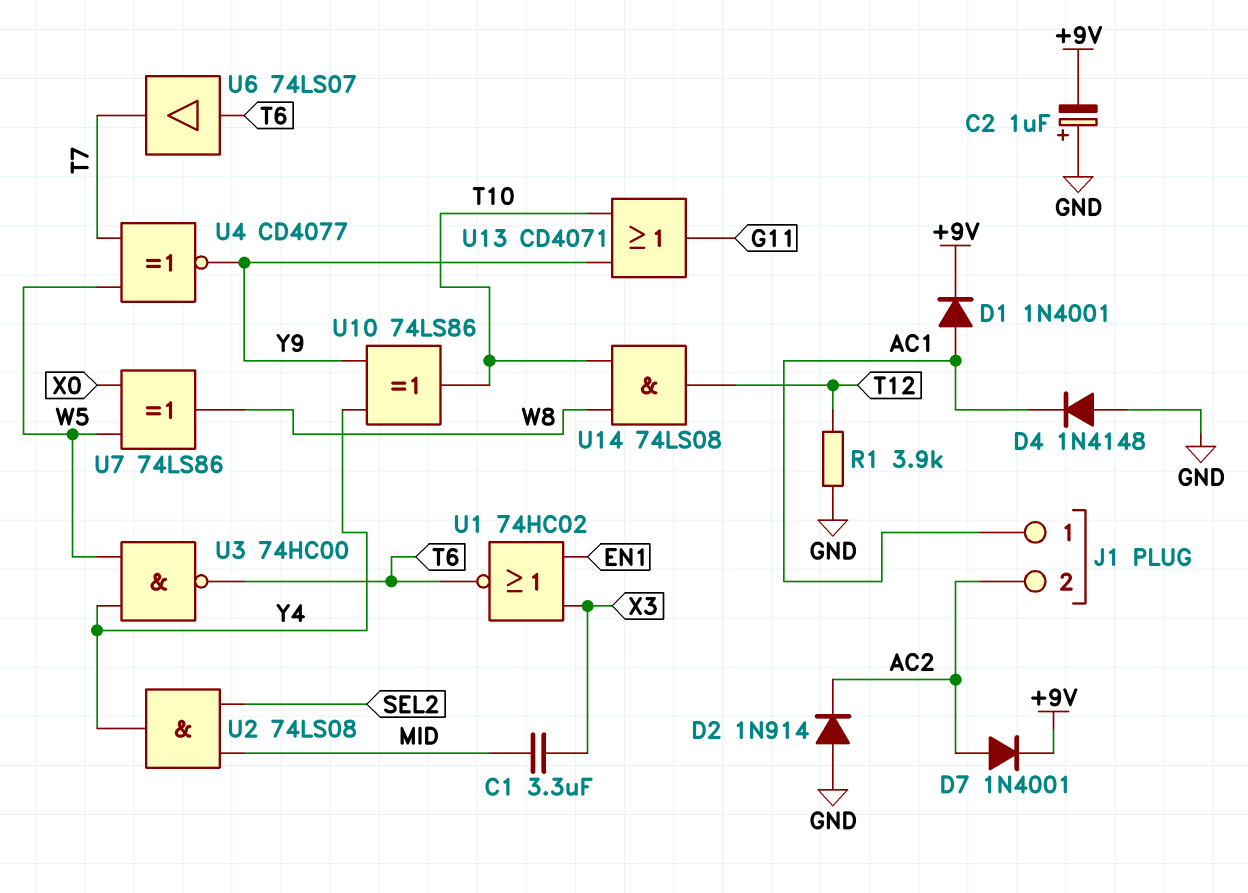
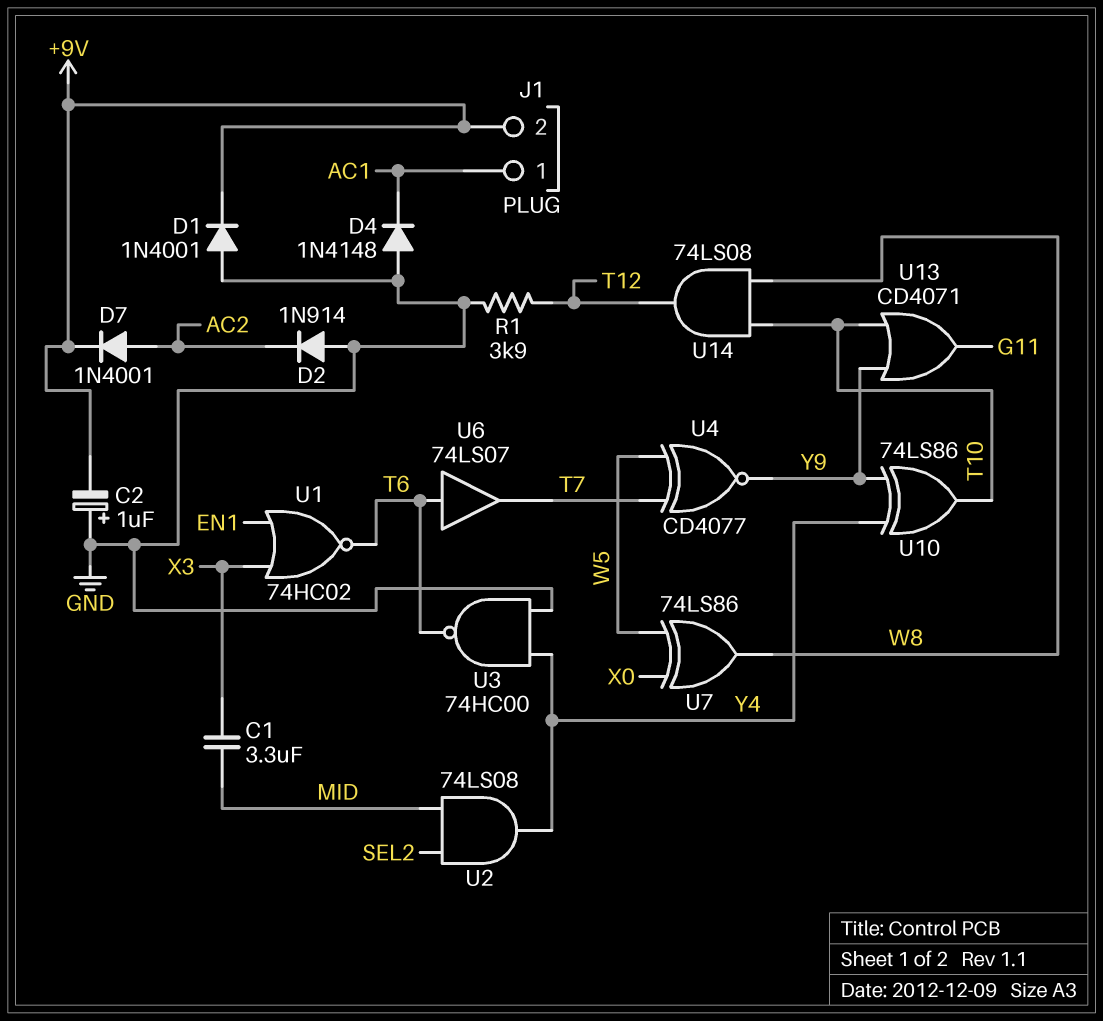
D1: diode 1N4001 (A AC1, K +9V) -> diode 1N4001 (A GND, K +9V)
J1 pin 2: AC2 -> +9V
U3: NAND 74HC00 (in W5, in Y4, out T6) -> NAND 74HC00 (in GND, in Y4, out T6)

